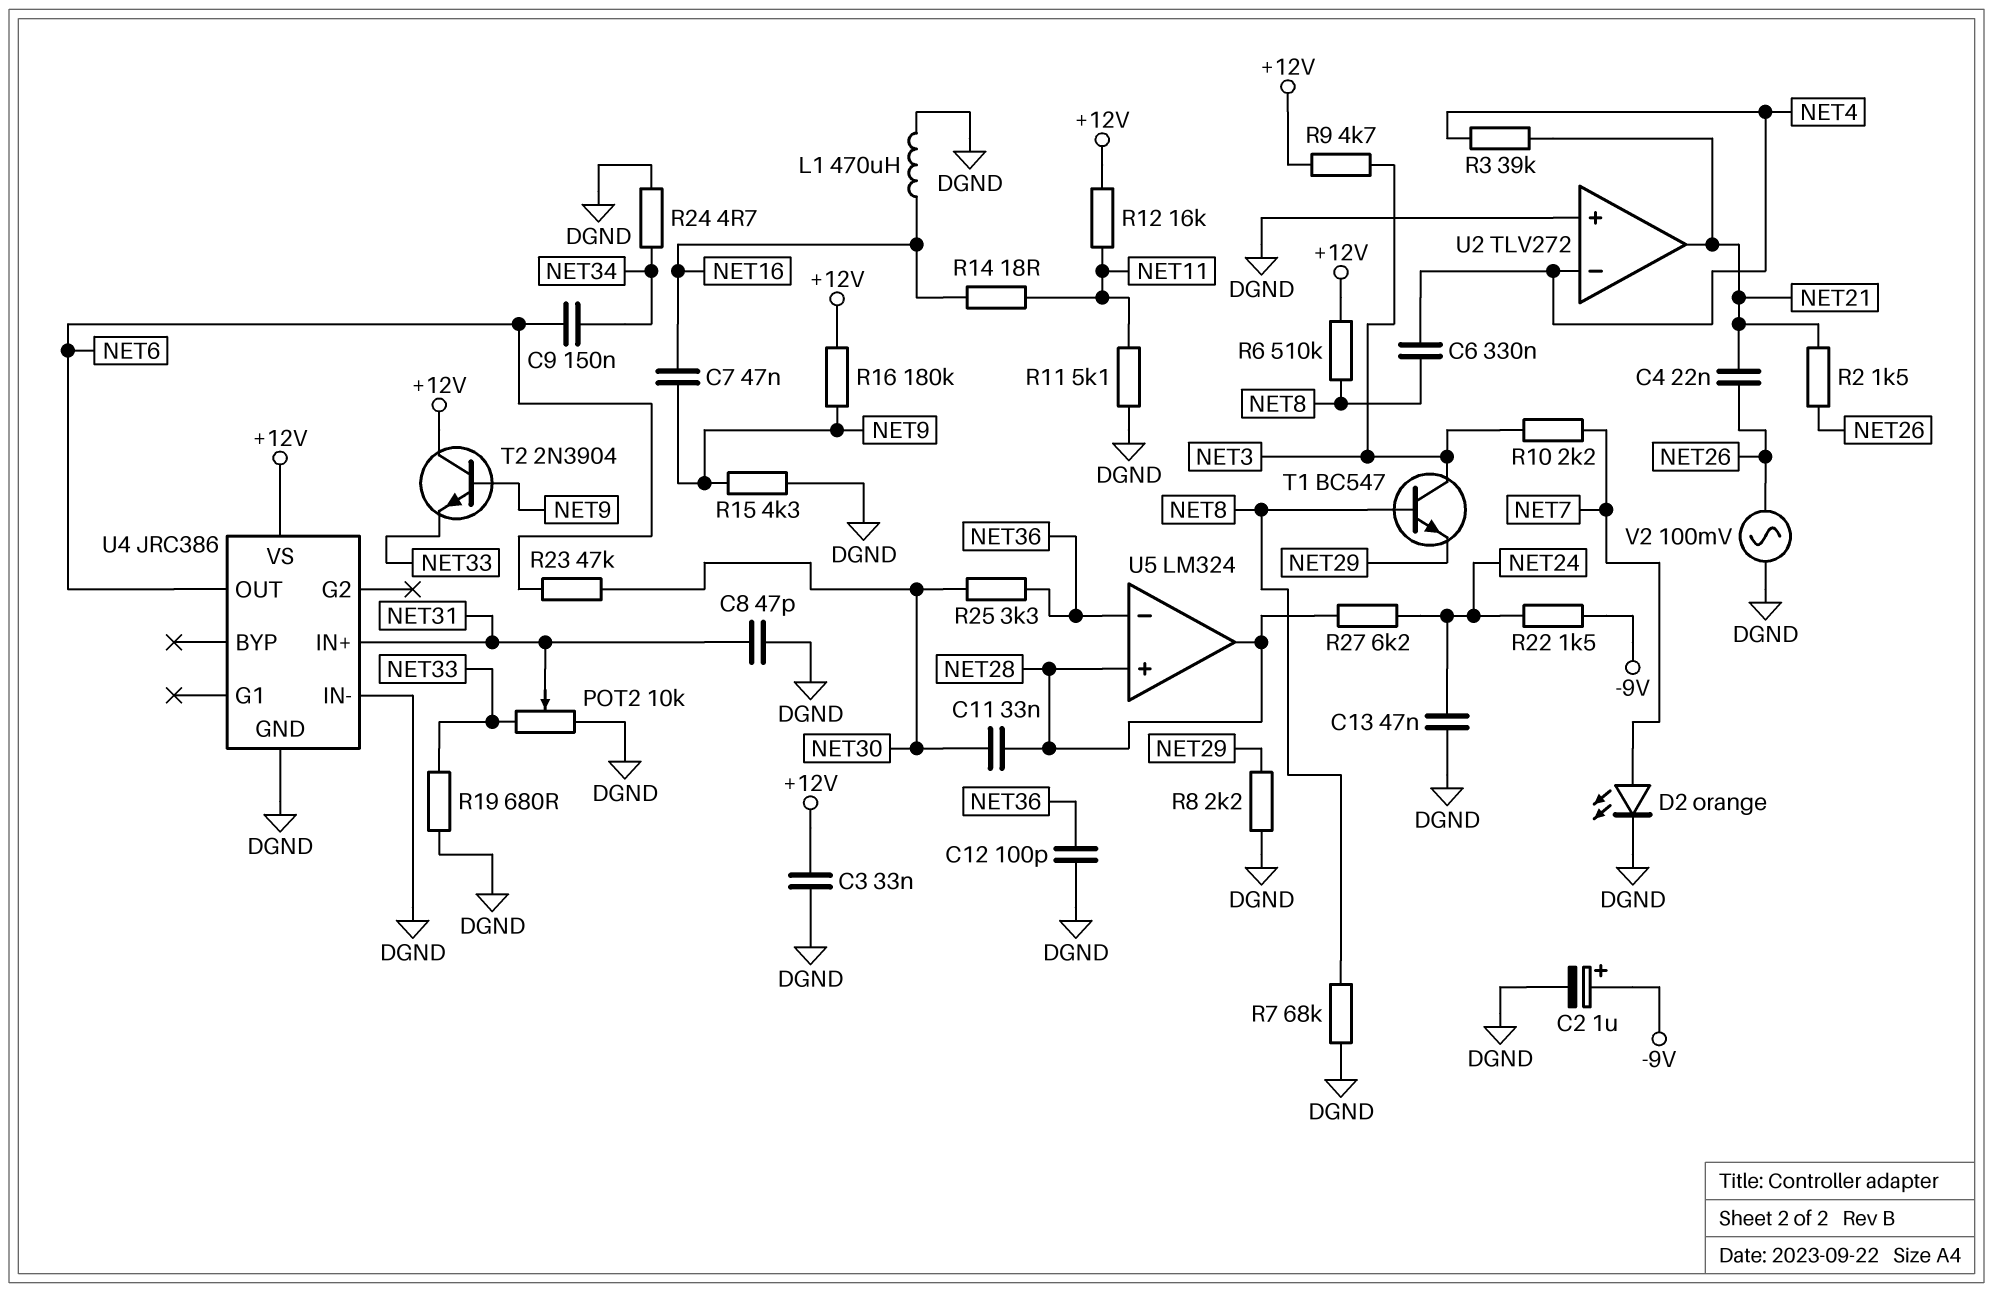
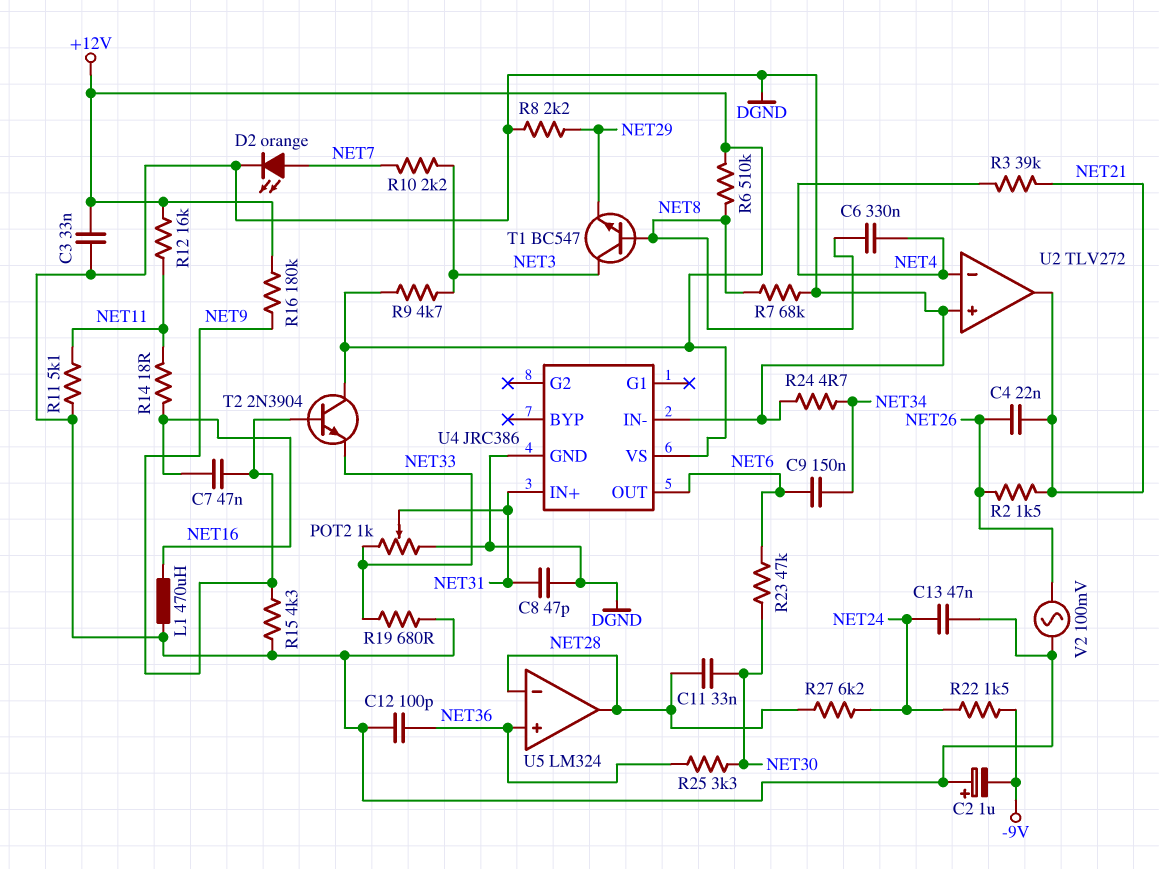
C2: 1uF (plus -9V, minus DGND) -> 1uF (plus DGND, minus -9V)
POT2: 10k (DGND, NET33, wiper NET31) -> 1k (DGND, NET33, wiper NET31)
U5 pin in+: NET28 -> NET36
U5 pin in-: NET36 -> NET28

